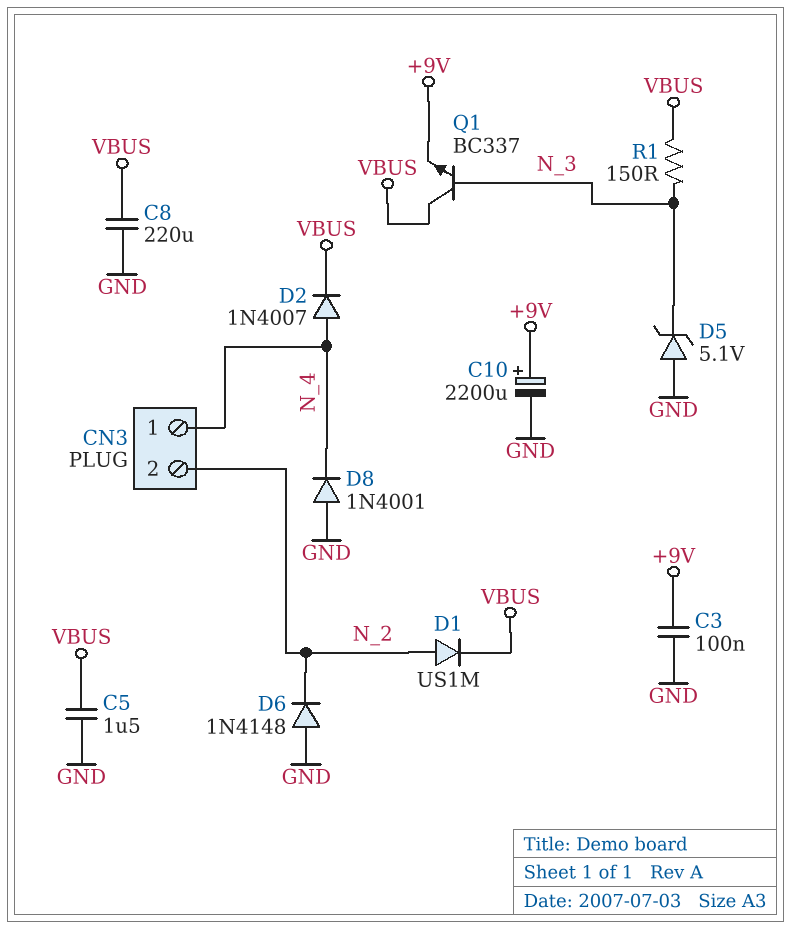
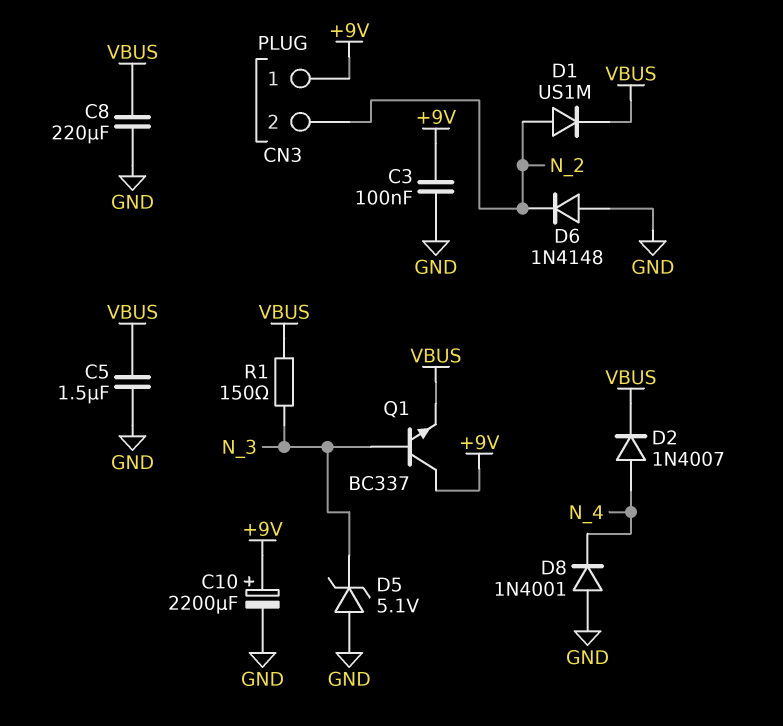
CN3 pin 1: N_4 -> +9V
Q1: NPN BC337 (B N_3, C VBUS, E +9V) -> NPN BC337 (B N_3, C +9V, E VBUS)

